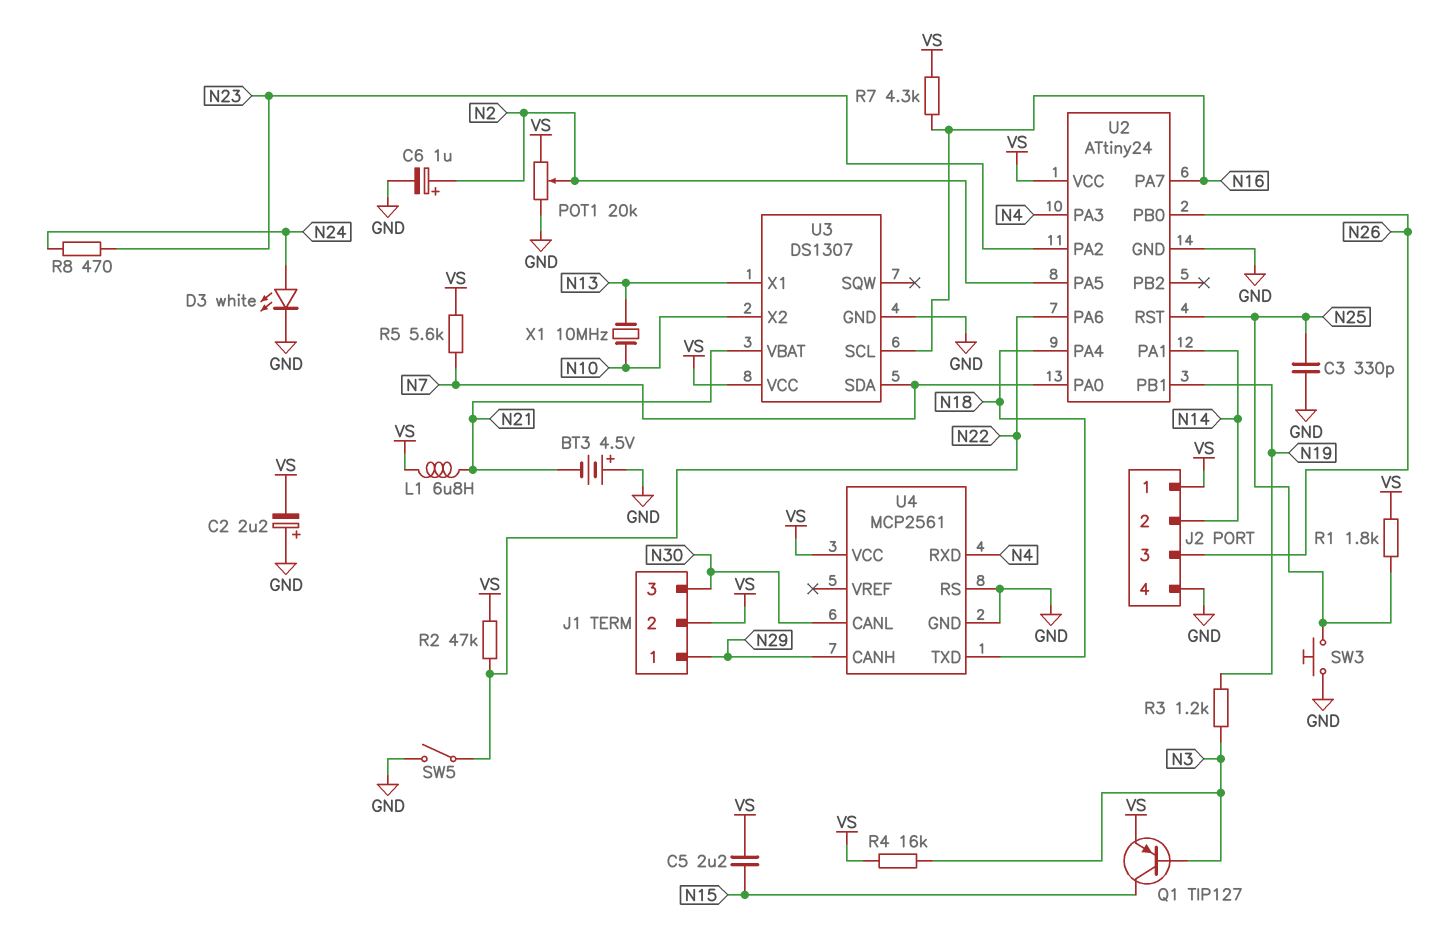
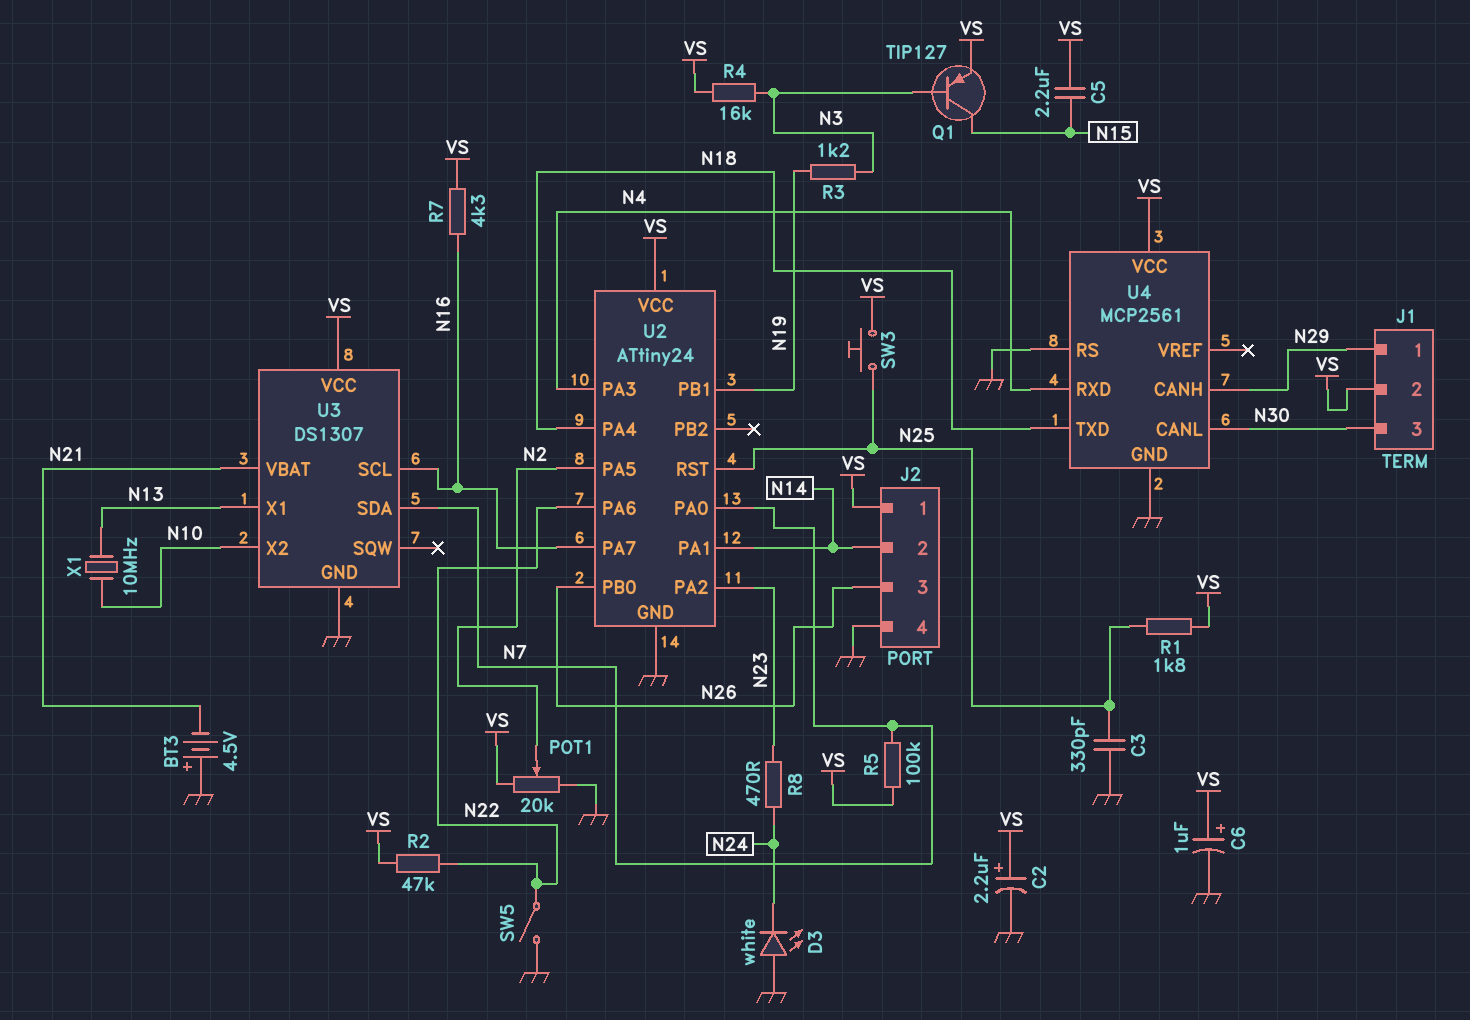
C2: 2.2uF (plus GND, minus VS) -> 2.2uF (plus VS, minus GND)
C6: 1uF (plus N2, minus GND) -> 1uF (plus VS, minus GND)
D3: LED white (A N24, K GND) -> LED white (A GND, K N24)
L1: 6.8uH (N21, VS) -> none
R5: 5.6k (N7, VS) -> 100k (N7, VS)
SW3: button (GND, N25) -> button (N25, VS)

